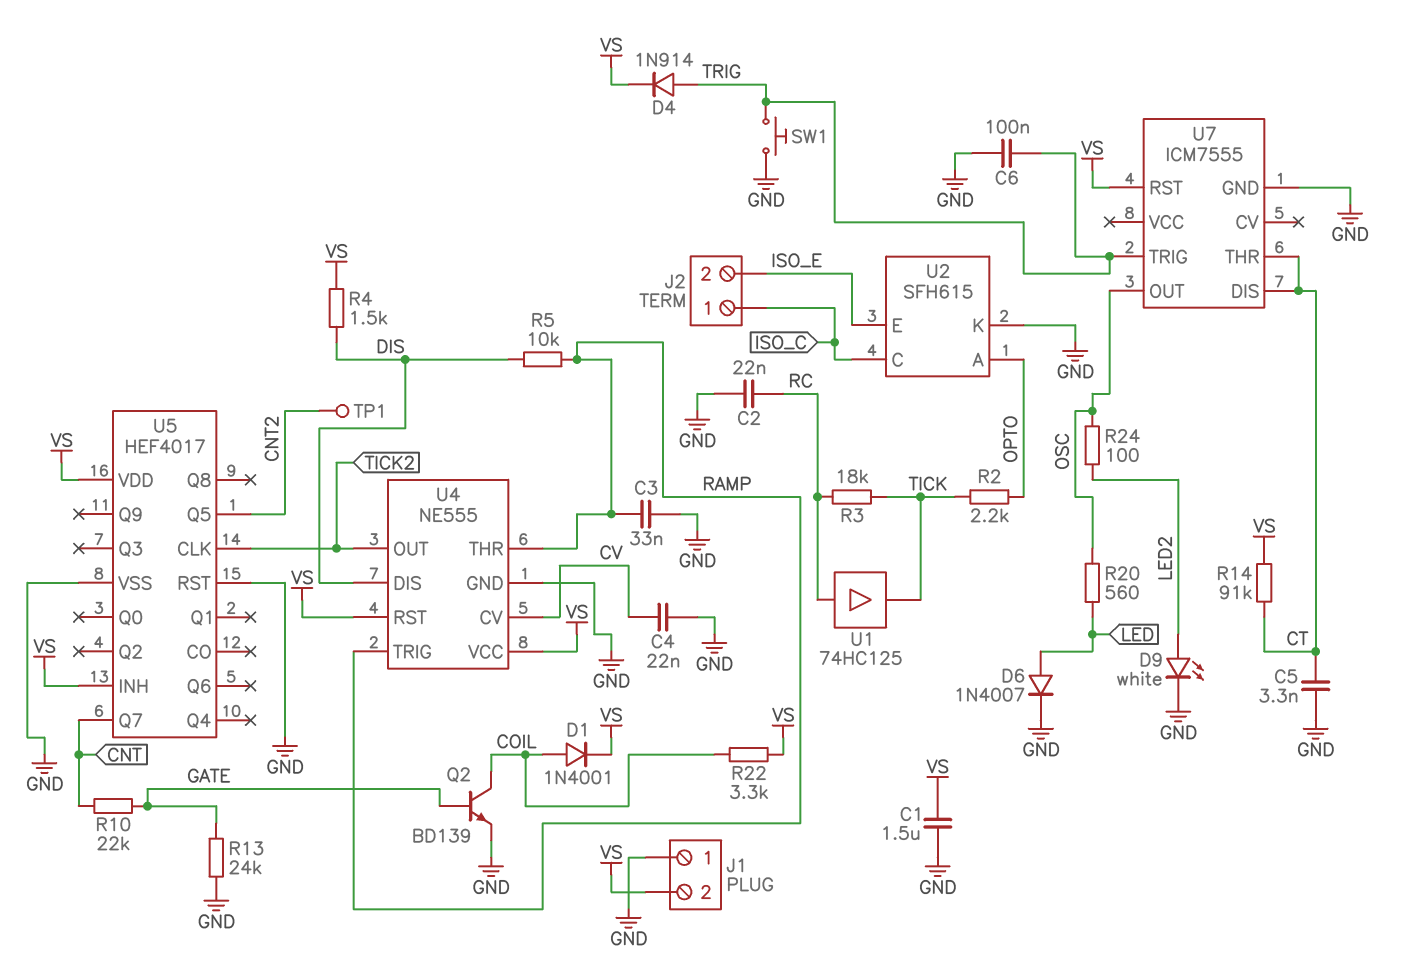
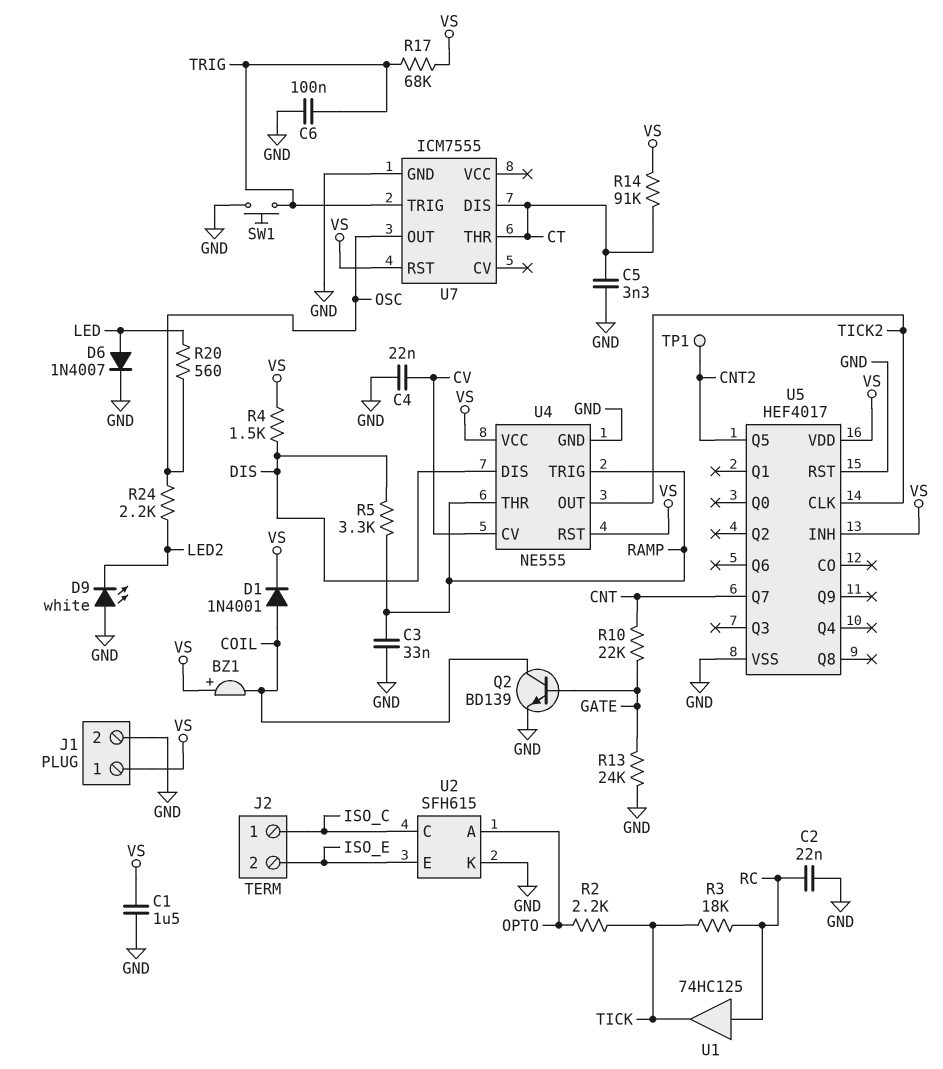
BZ1: none -> buzzer (plus VS, minus COIL)
D4: diode 1N914 (A TRIG, K VS) -> none
D9: LED white (A LED2, K GND) -> LED white (A GND, K LED2)
J1 pin 1: GND -> VS
J1 pin 2: VS -> GND
R5: 10k (DIS, RAMP) -> 3.3k (DIS, RAMP)
R17: none -> 68k (TRIG, VS)
R22: 3.3k (COIL, VS) -> none
R24: 100 (LED2, OSC) -> 2.2k (LED2, OSC)

